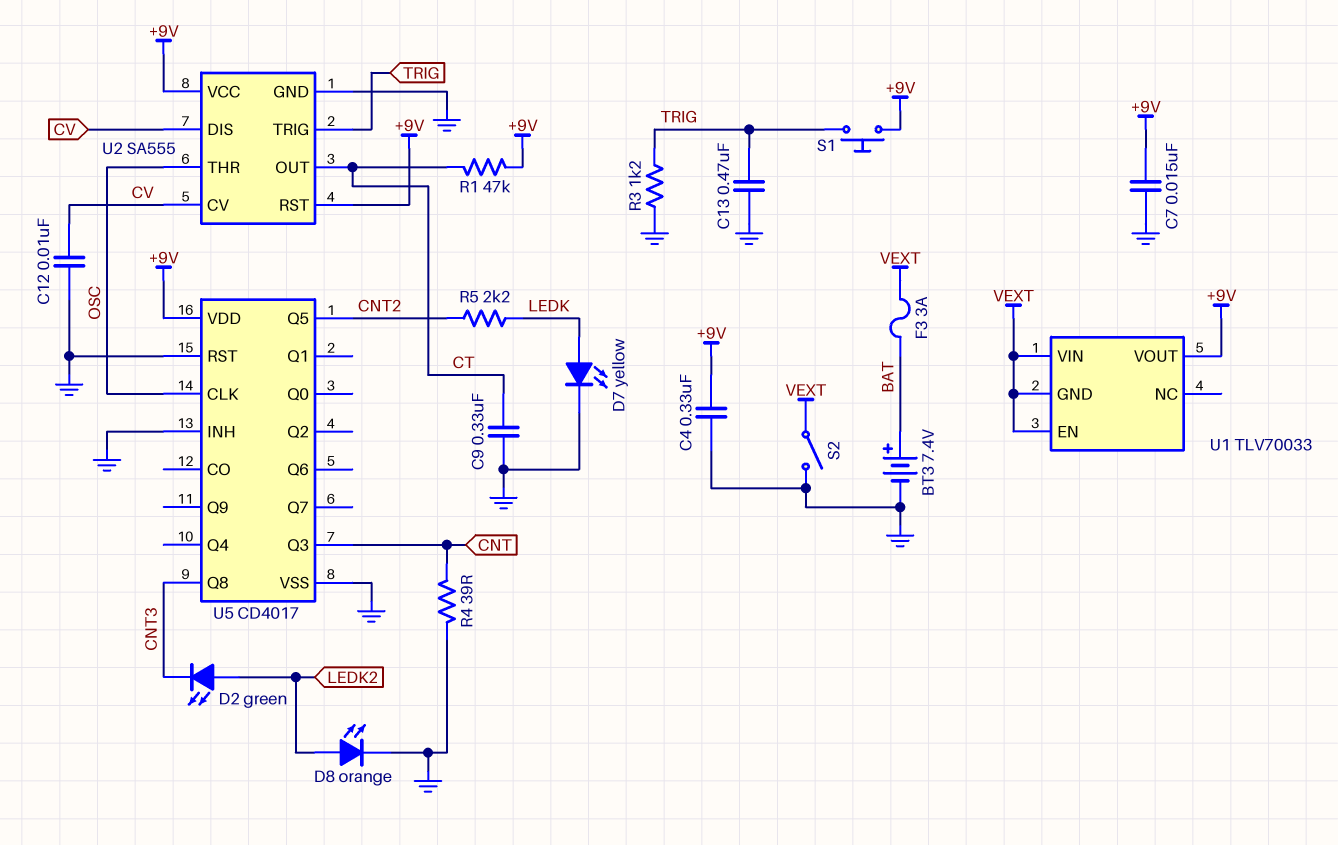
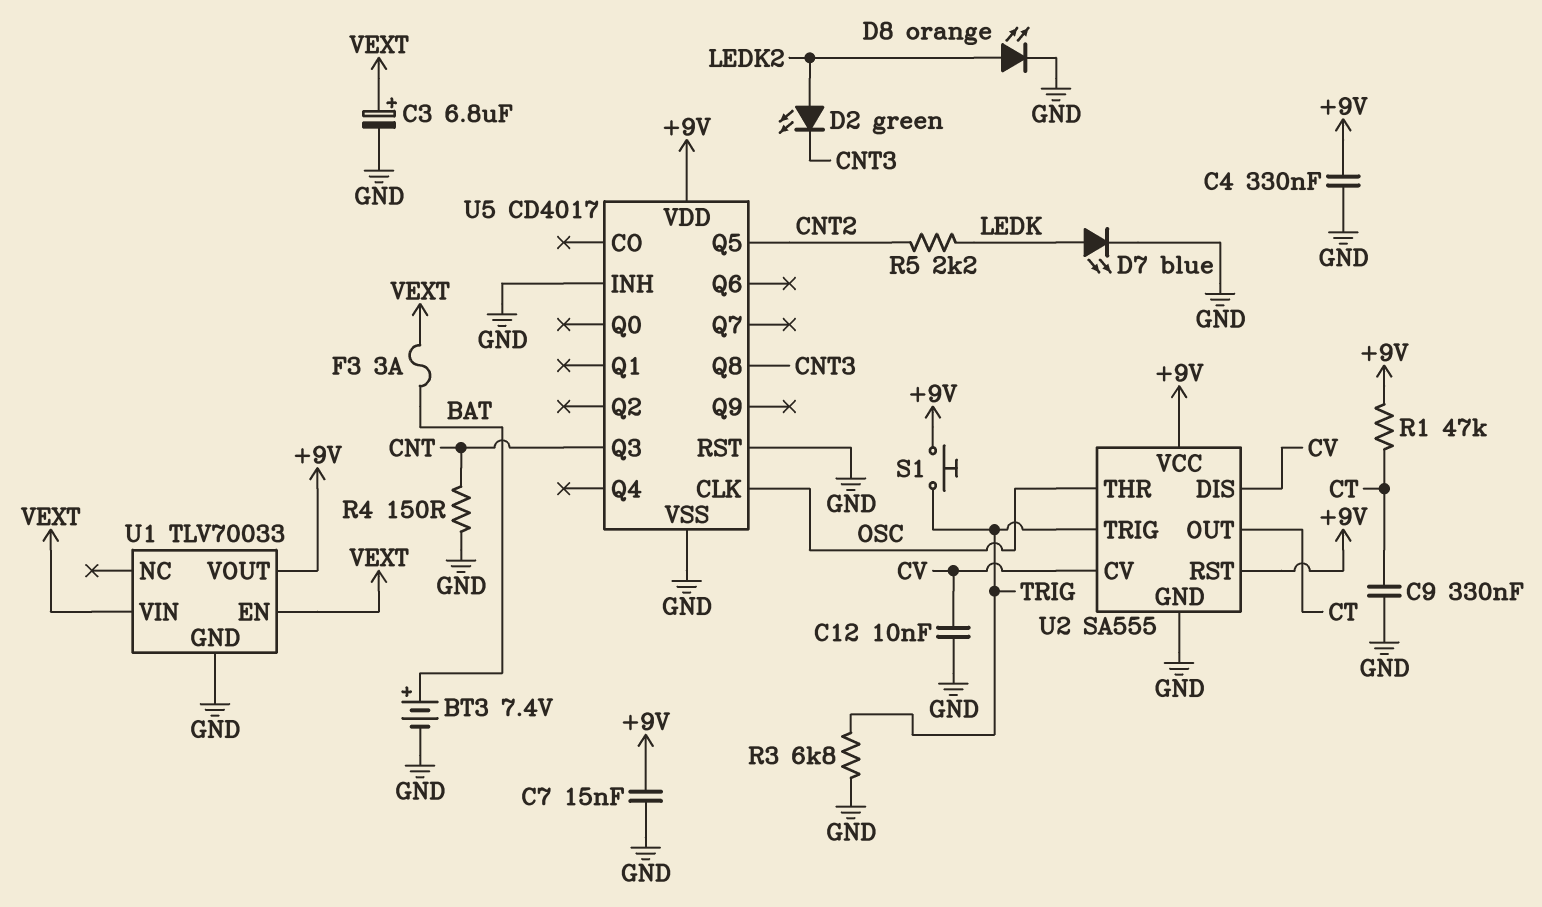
C3: none -> 6.8uF (plus VEXT, minus GND)
C13: 470nF (GND, TRIG) -> none
D7: LED yellow (A LEDK, K GND) -> LED blue (A LEDK, K GND)
R3: 1.2k (GND, TRIG) -> 6.8k (GND, TRIG)
R4: 39 (CNT, GND) -> 150 (CNT, GND)
S2: switch (GND, VEXT) -> none
U1 pin GND: VEXT -> GND

